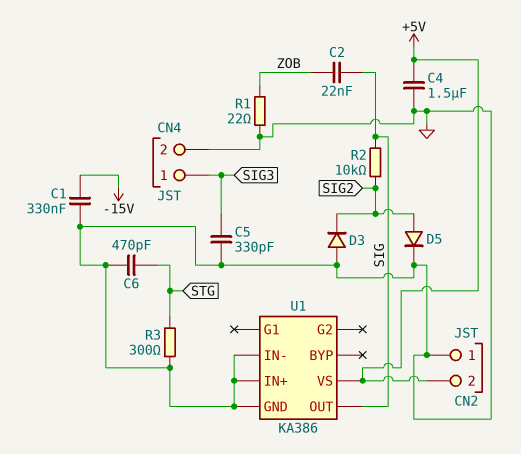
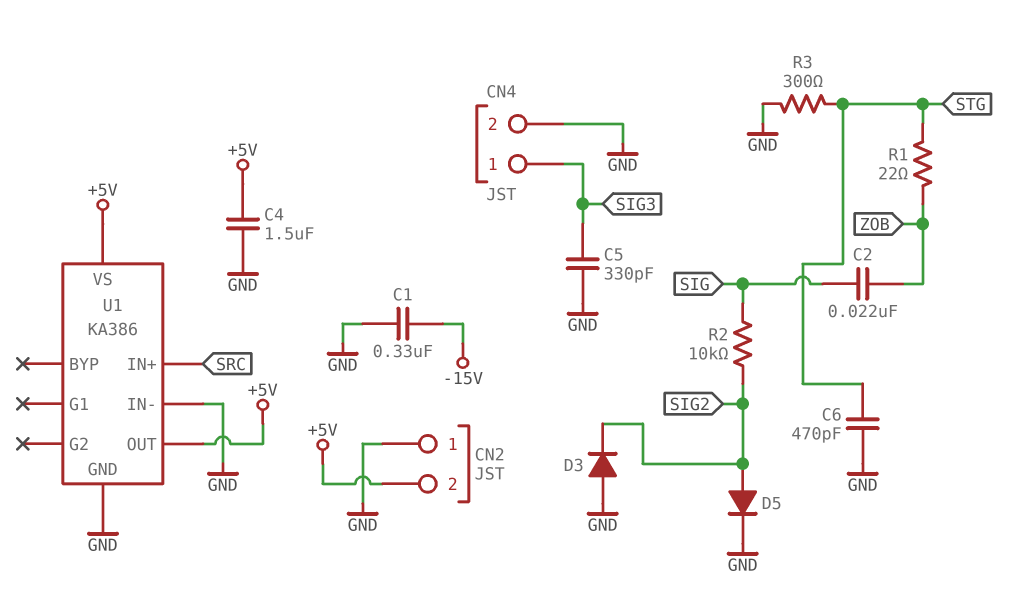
R1: 22 (GND, ZOB) -> 22 (STG, ZOB)
U1 pin IN+: GND -> SRC
U1 pin OUT: SIG -> +5V

